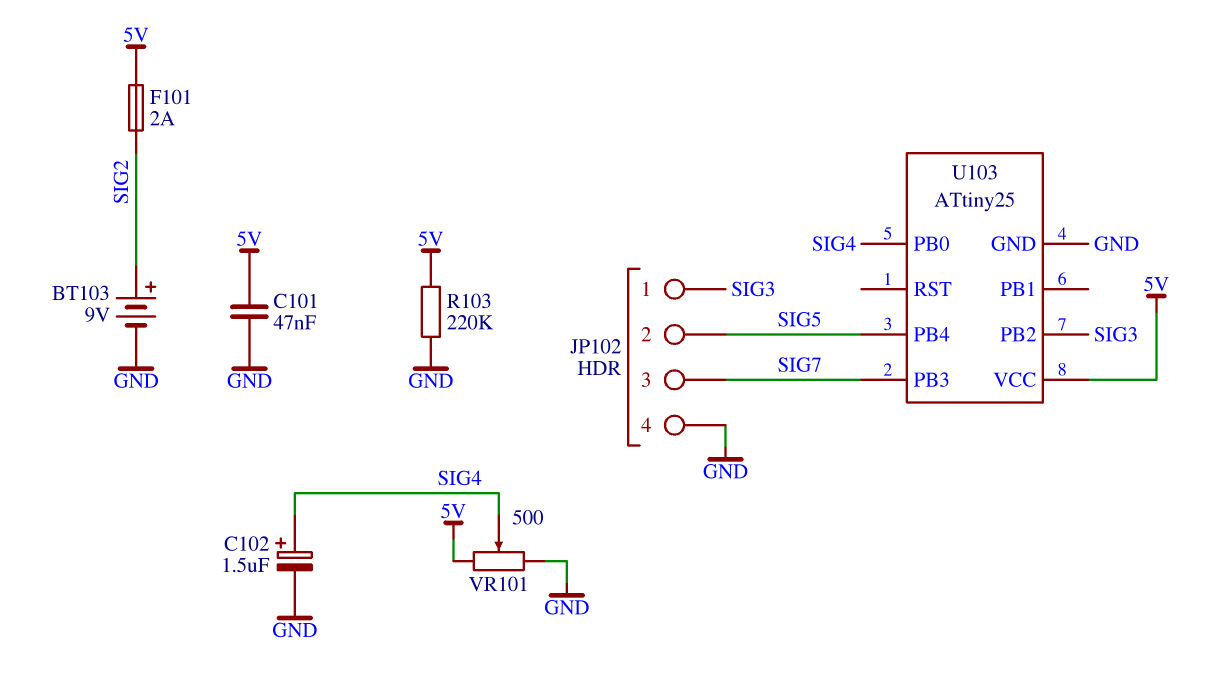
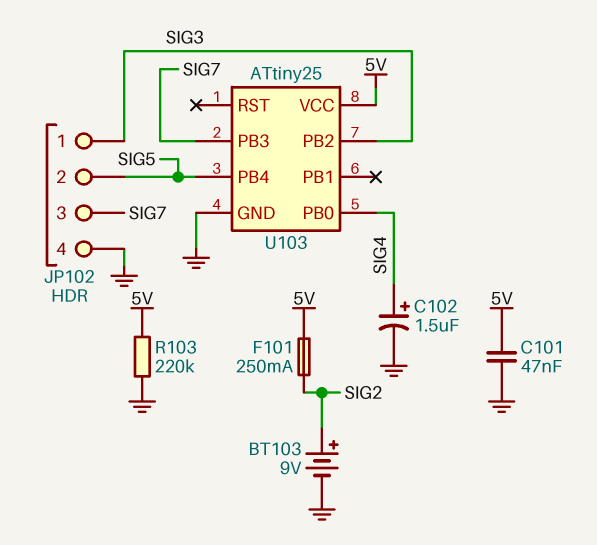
F101: 2A (5V, SIG2) -> 250mA (5V, SIG2)
VR101: 500 (5V, GND, wiper SIG4) -> none

